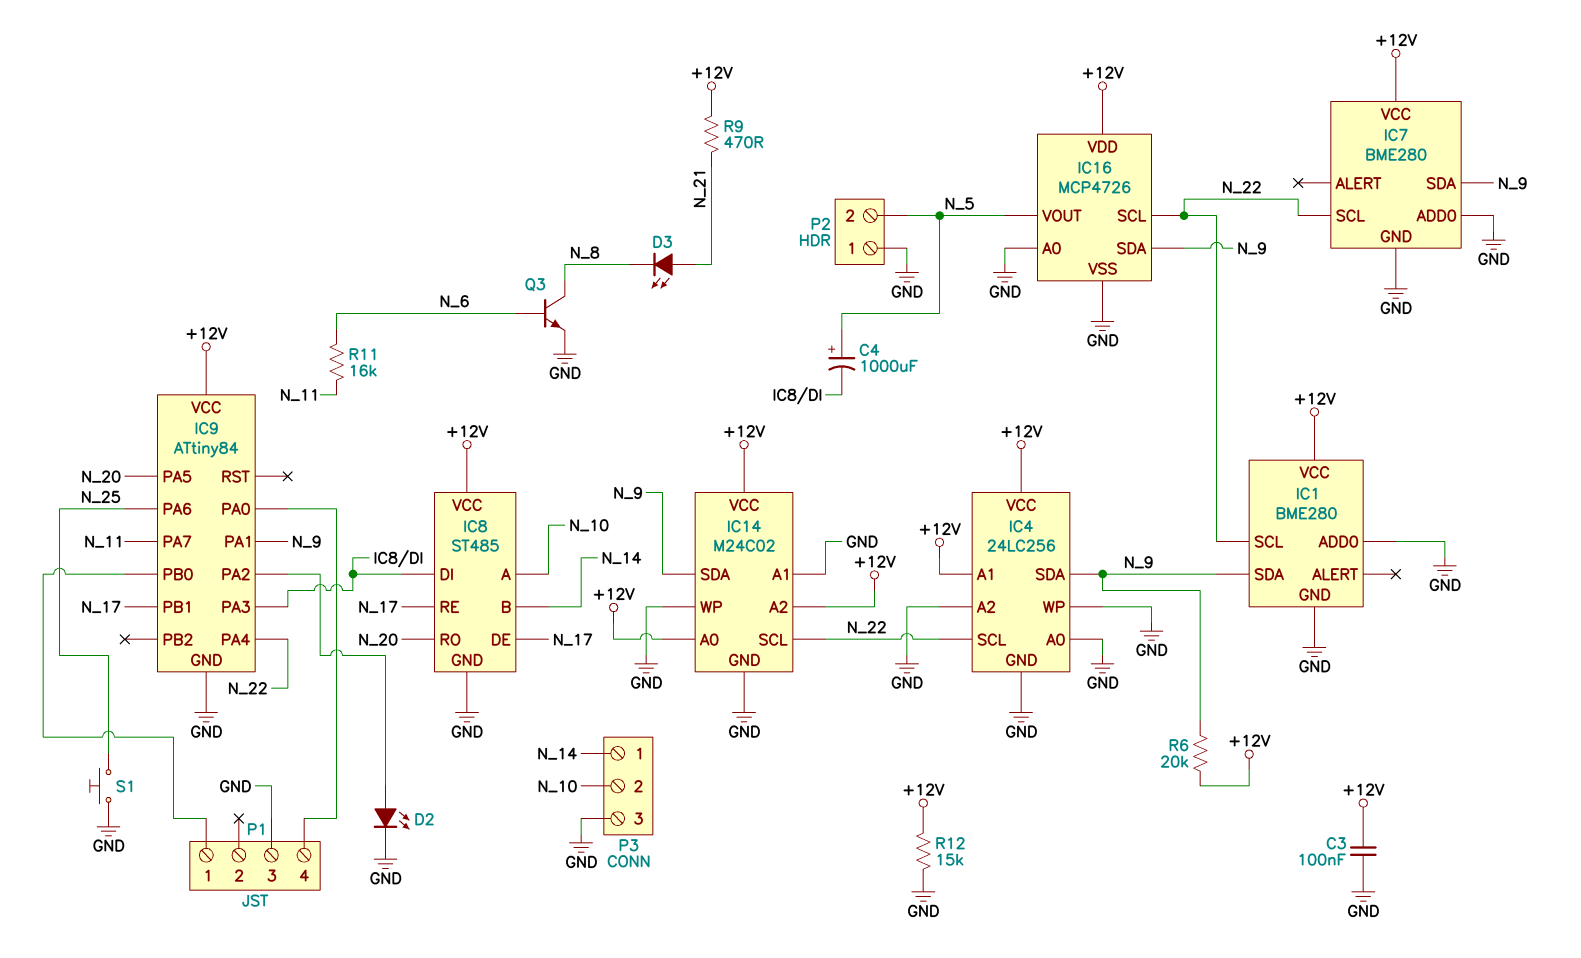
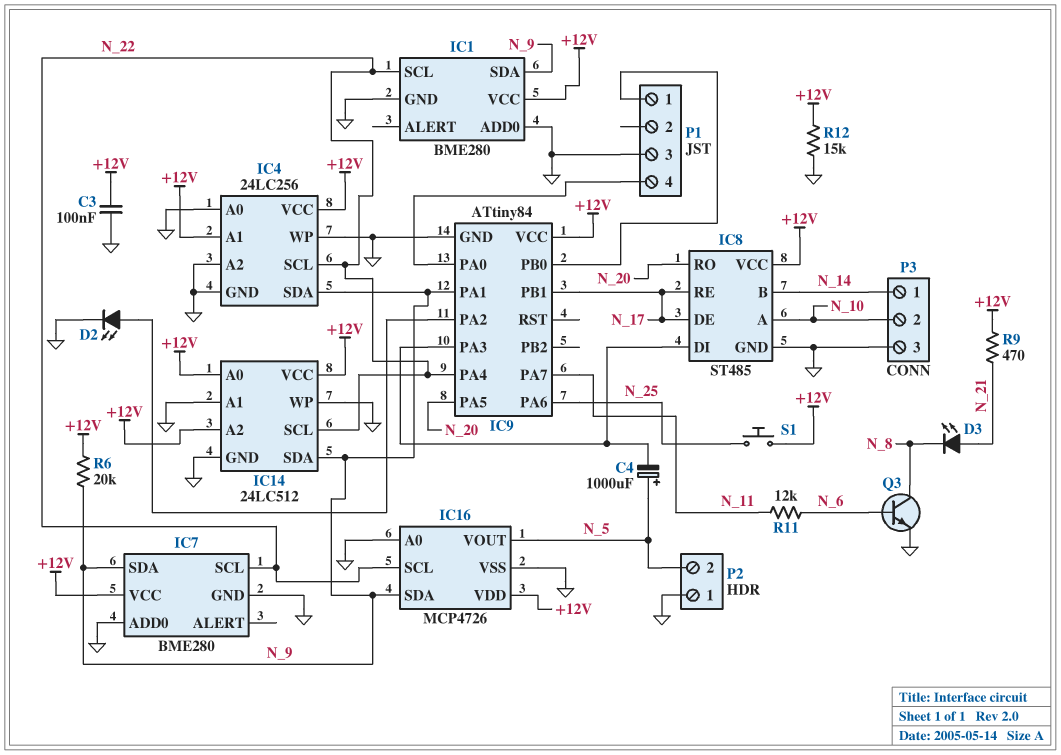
IC14: M24C02 -> 24LC512
R11: 16k (N_6, N_11) -> 12k (N_6, N_11)
S1: button (GND, N_25) -> button (+12V, N_25)

